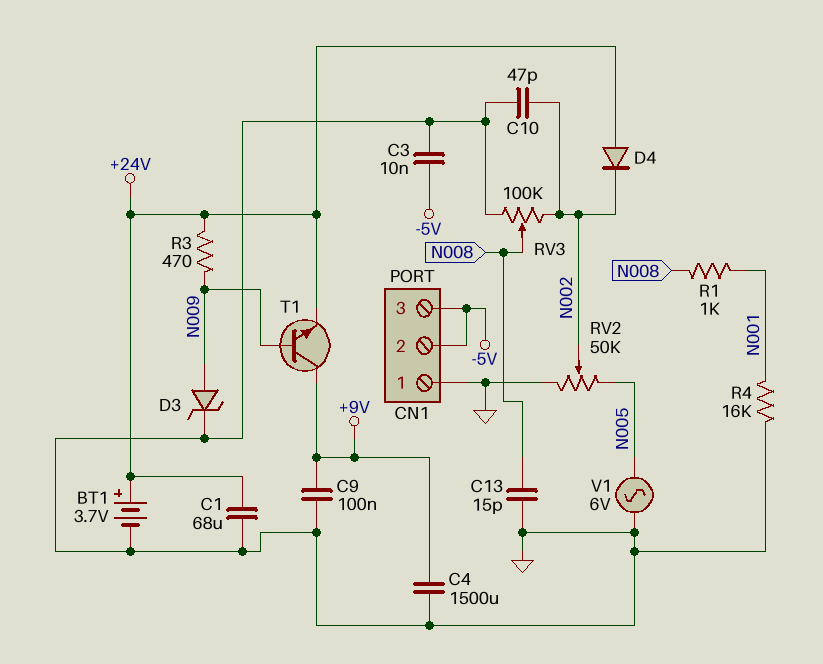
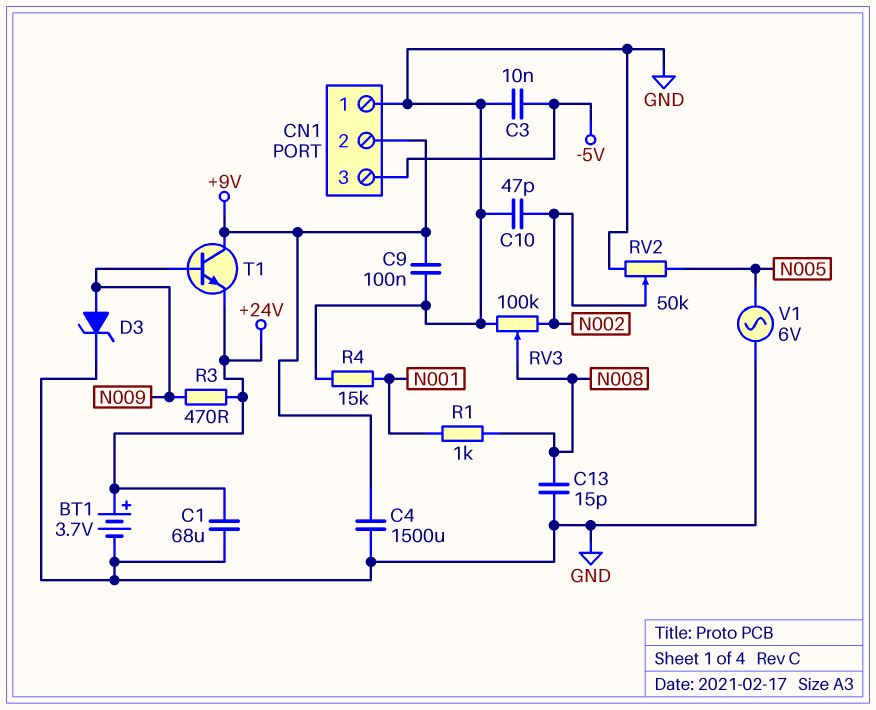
CN1 pin 2: -5V -> +9V
D4: diode (A +24V, K N002) -> none
R4: 16k (GND, N001) -> 15k (GND, N001)

